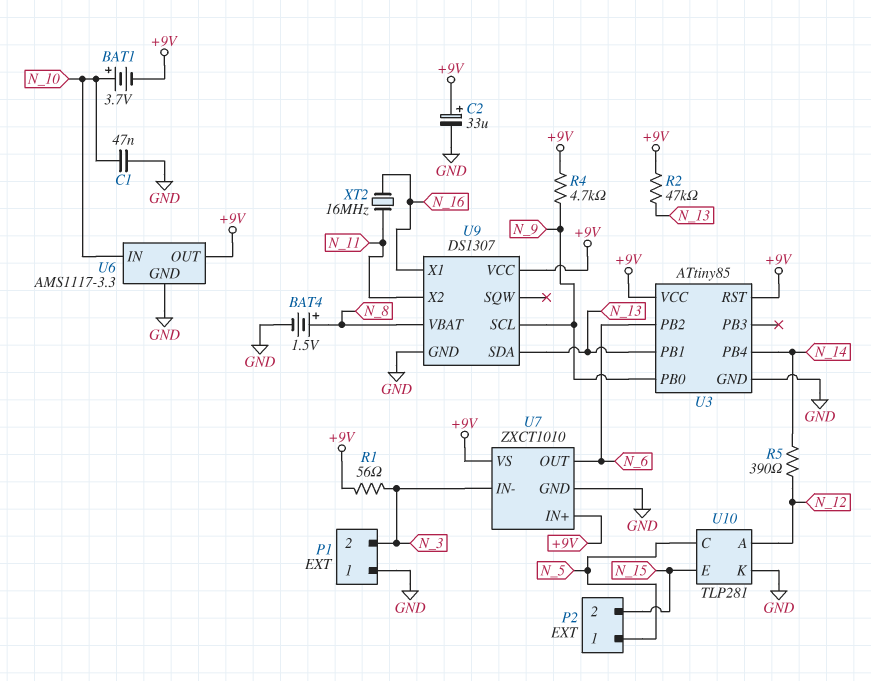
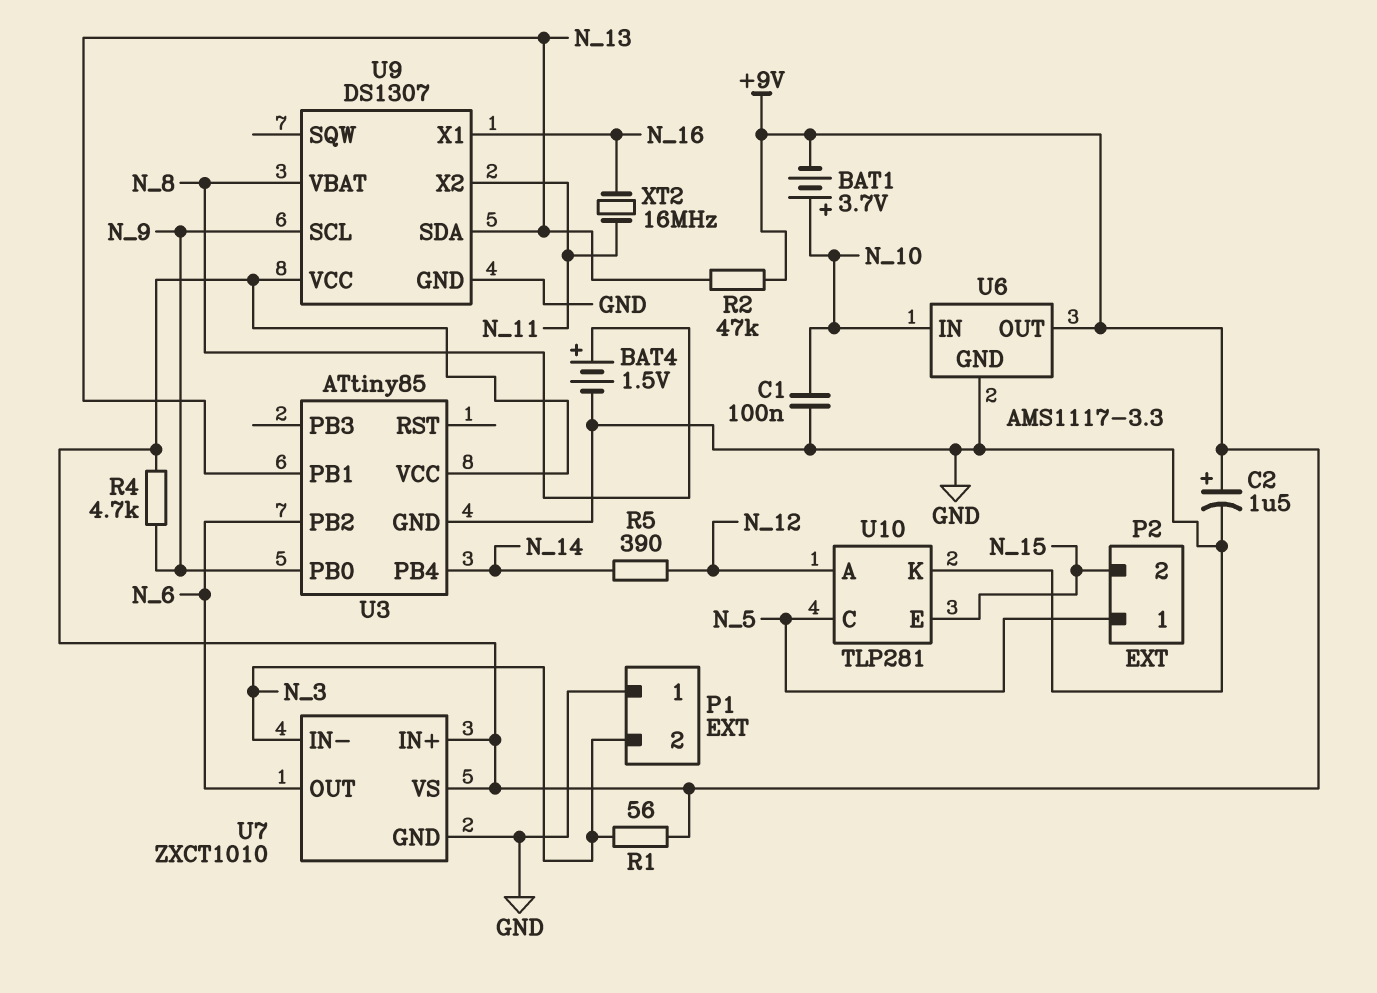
C1: 47nF (GND, N_10) -> 100nF (GND, N_10)
C2: 33uF (plus +9V, minus GND) -> 1.5uF (plus +9V, minus GND)
U3 pin RST: +9V -> none

